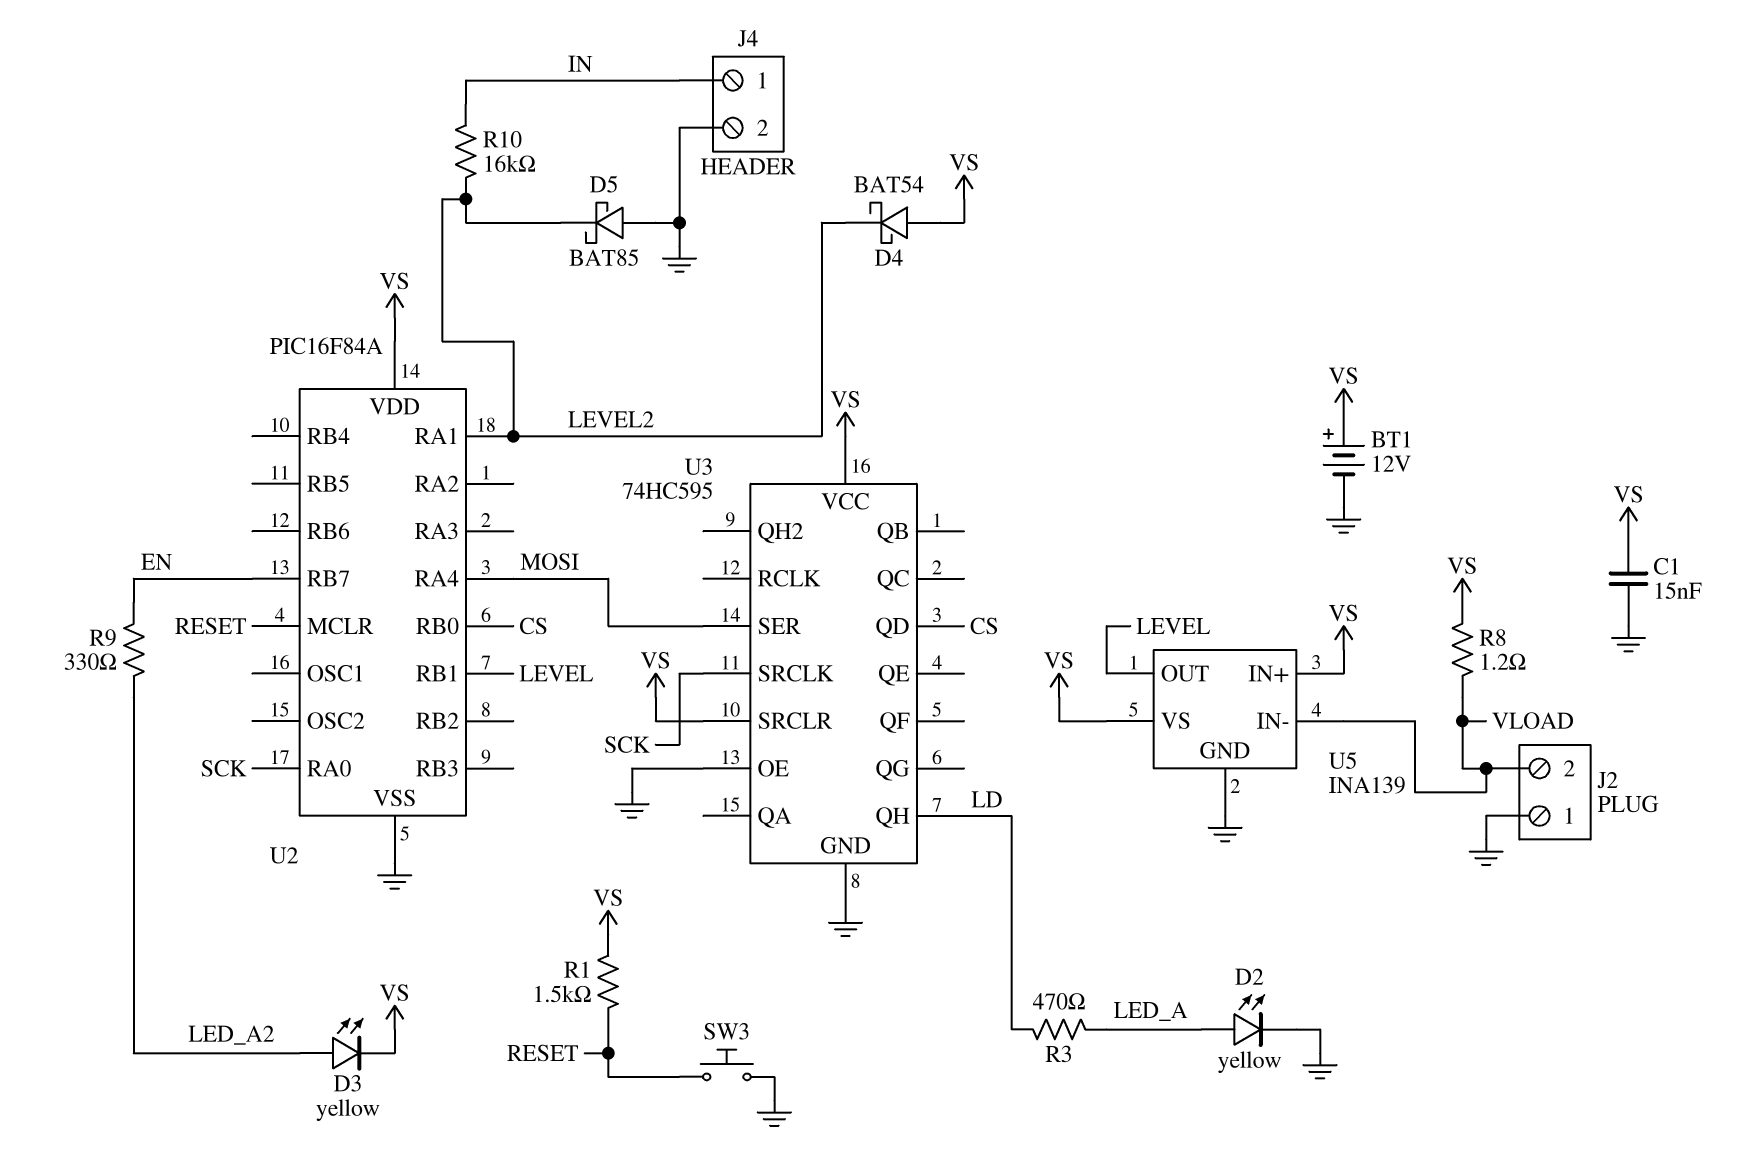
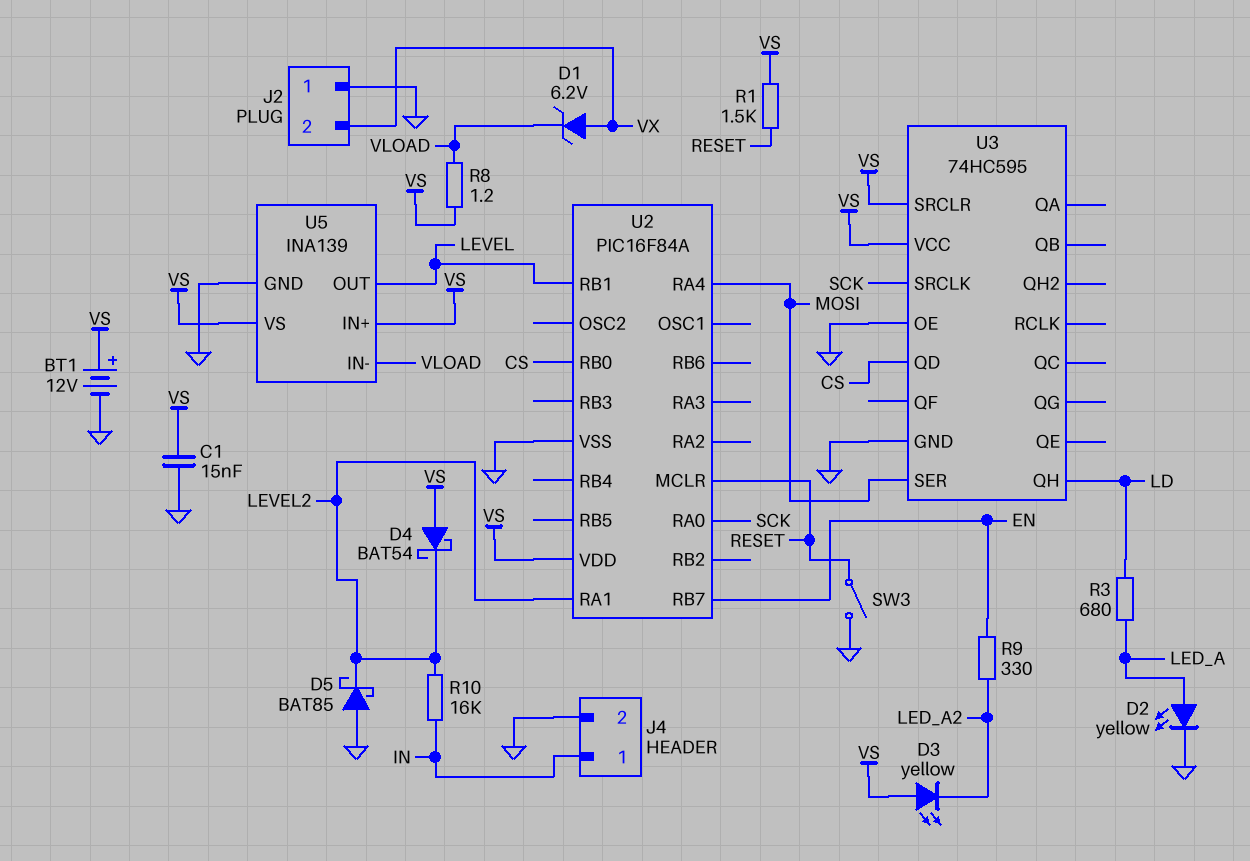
D1: none -> zener 6.2V (A VX, K VLOAD)
D3: LED yellow (A LED_A2, K VS) -> LED yellow (A VS, K LED_A2)
J2 pin 2: VLOAD -> VX
R3: 470 (LD, LED_A) -> 680 (LD, LED_A)
SW3: button (GND, RESET) -> switch (GND, RESET)

